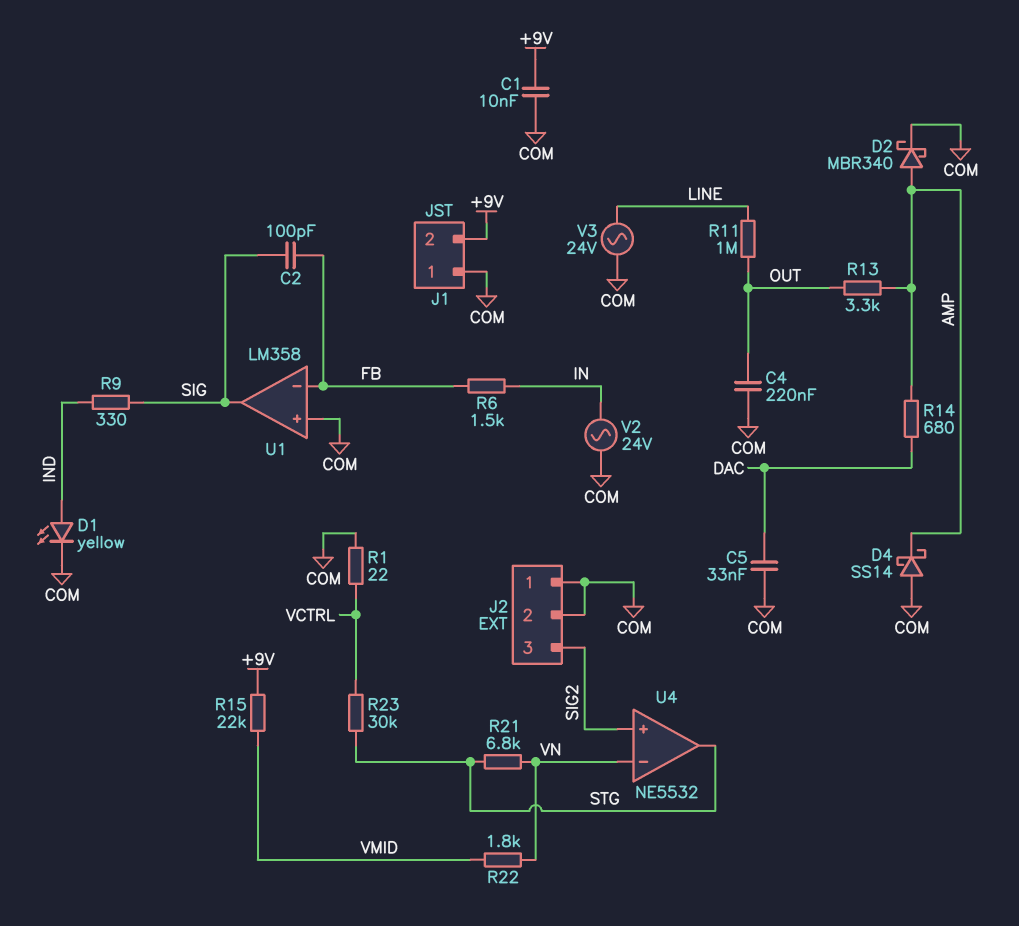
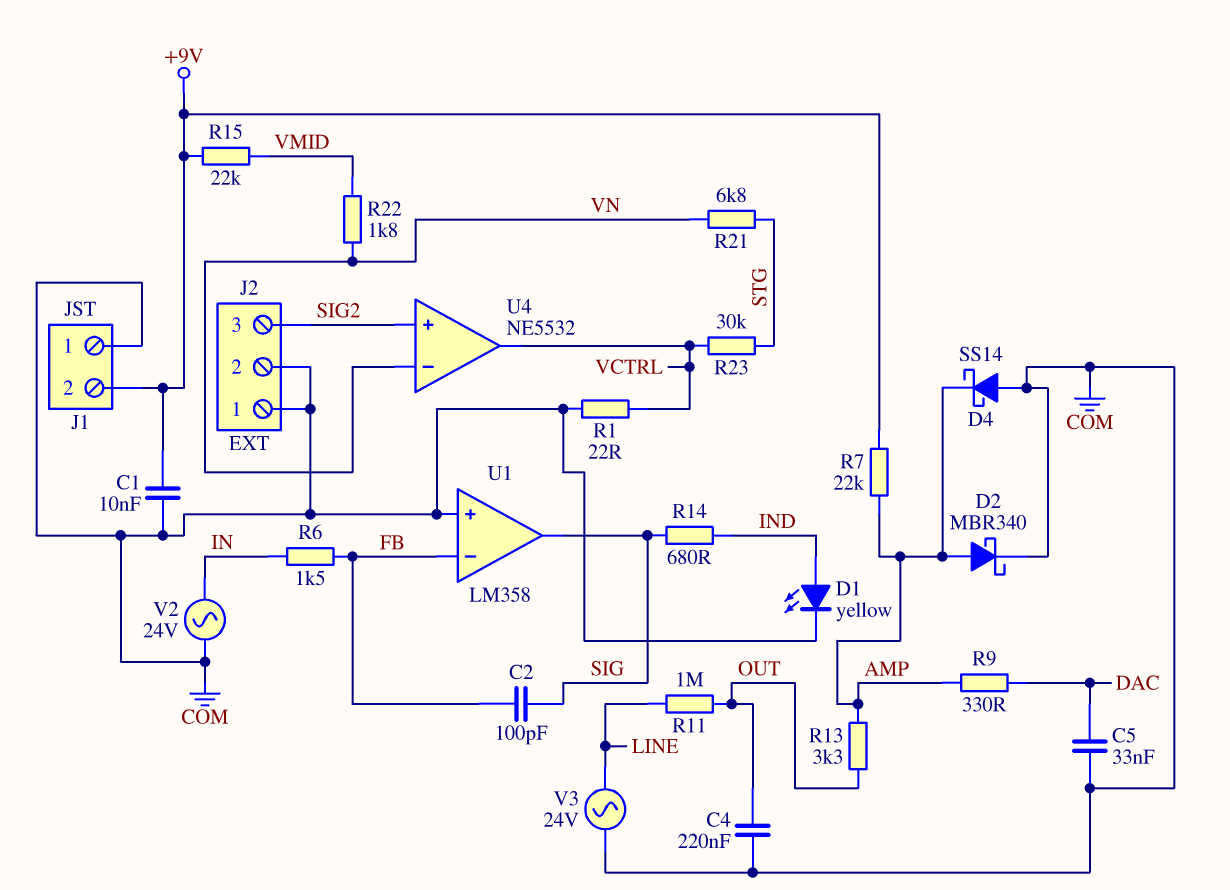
R7: none -> 22k (+9V, AMP)
R9: 330 (IND, SIG) -> 330 (AMP, DAC)
R14: 680 (AMP, DAC) -> 680 (IND, SIG)
U4 pin out: STG -> VCTRL

